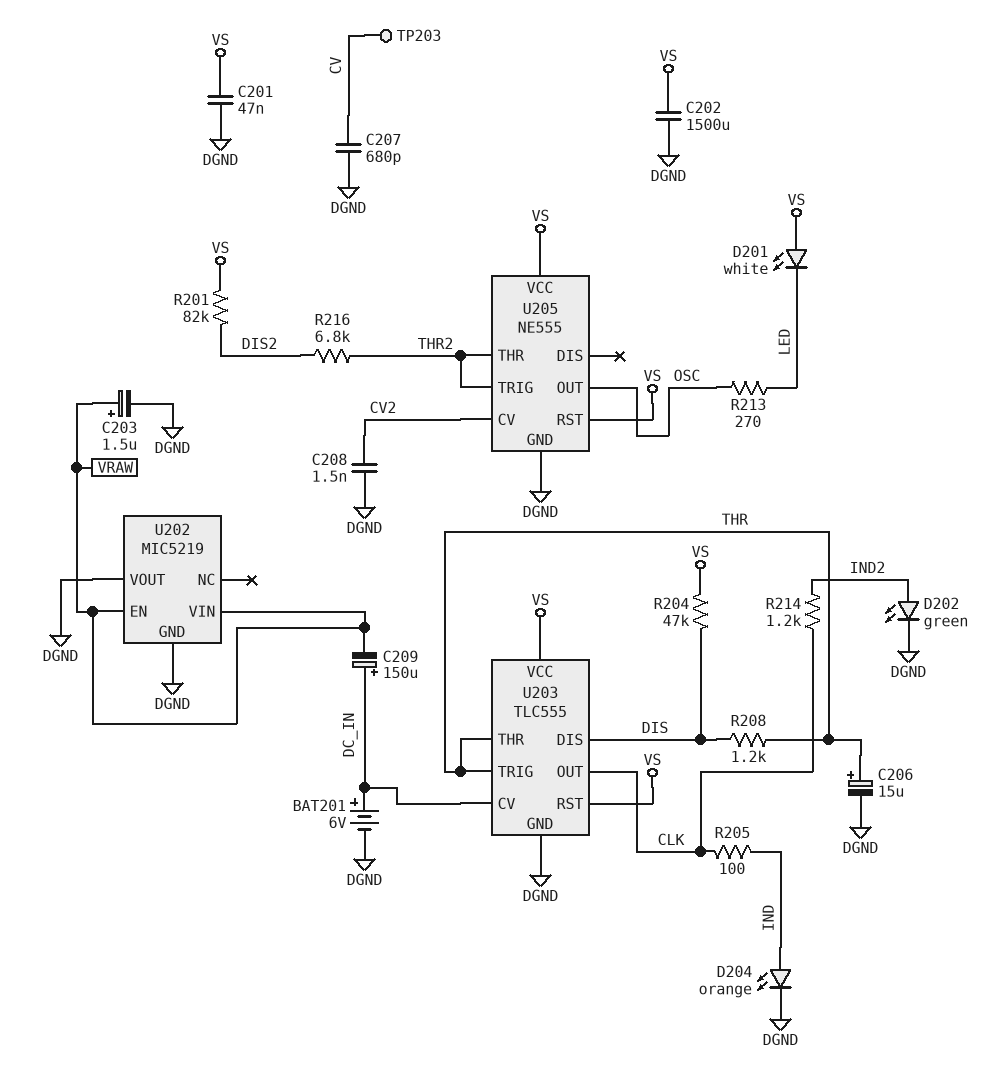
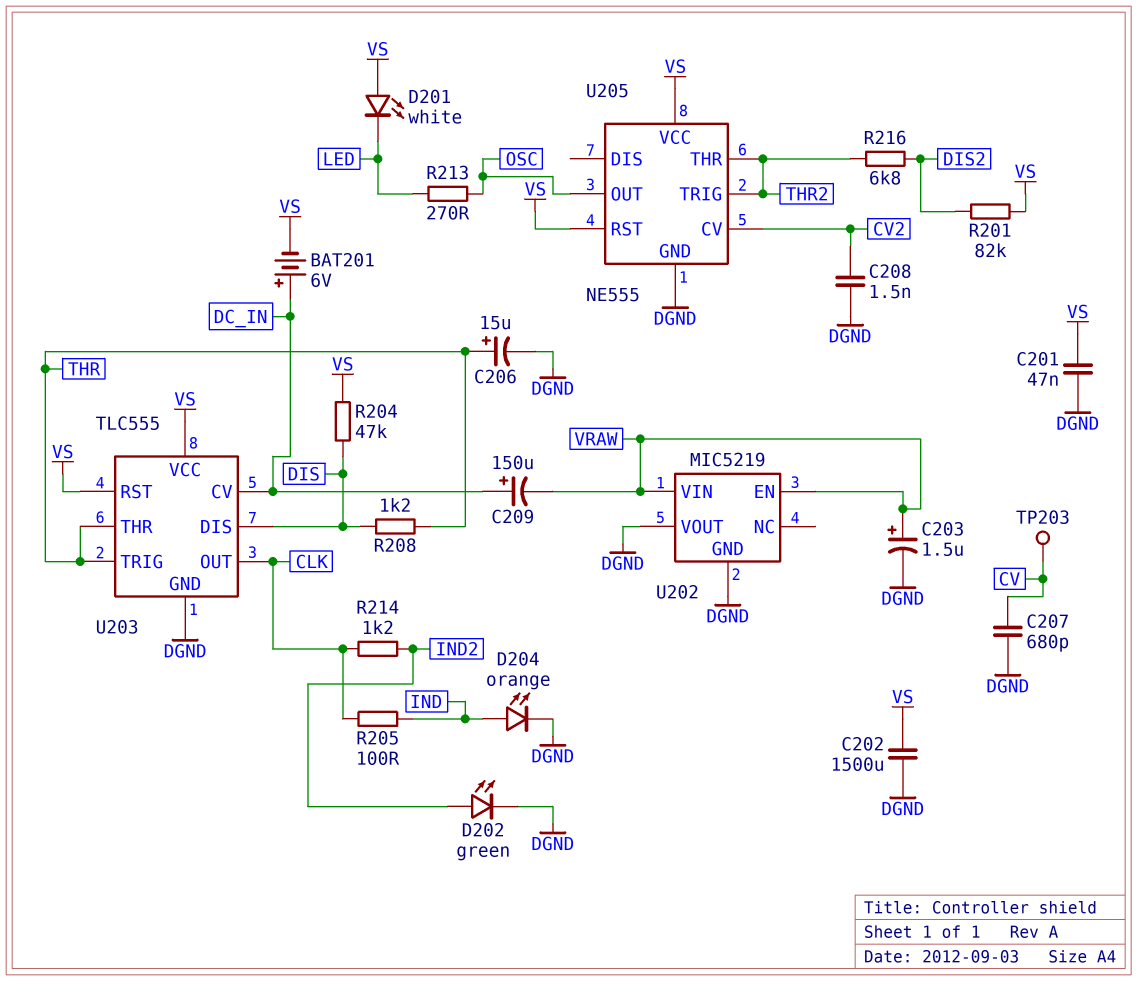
BAT201: 6V (plus DC_IN, minus DGND) -> 6V (plus DC_IN, minus VS)

